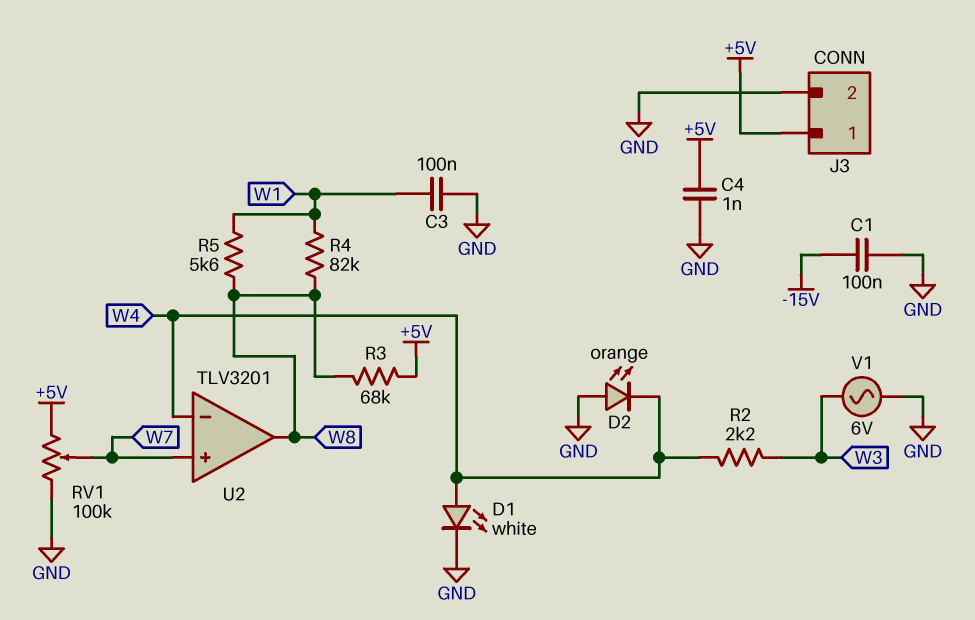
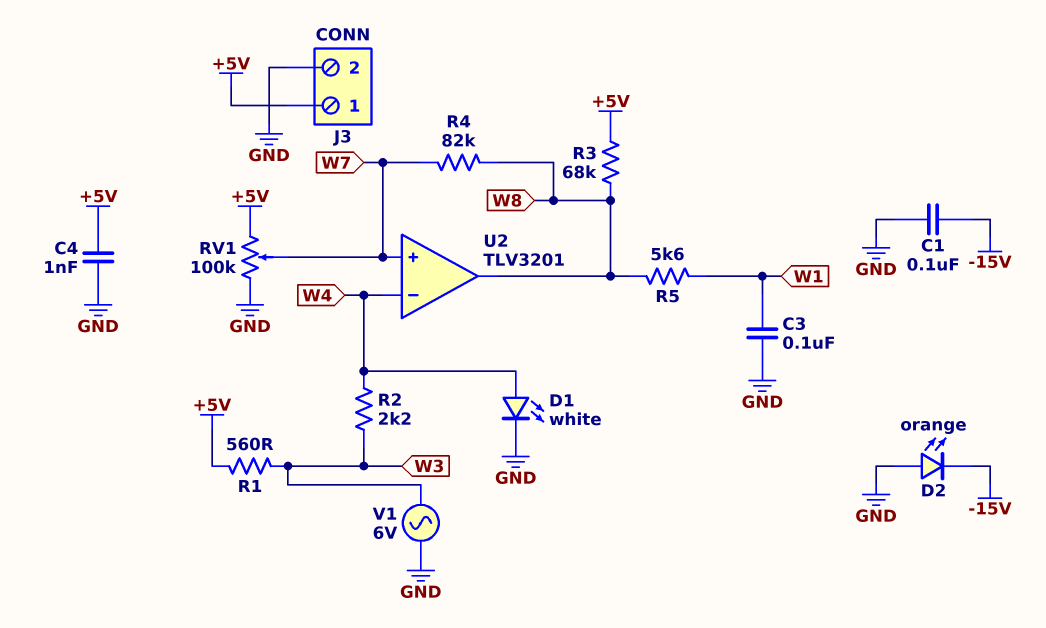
D2: LED orange (A GND, K W4) -> LED orange (A GND, K -15V)
R1: none -> 560 (+5V, W3)
R4: 82k (W1, W8) -> 82k (W7, W8)

